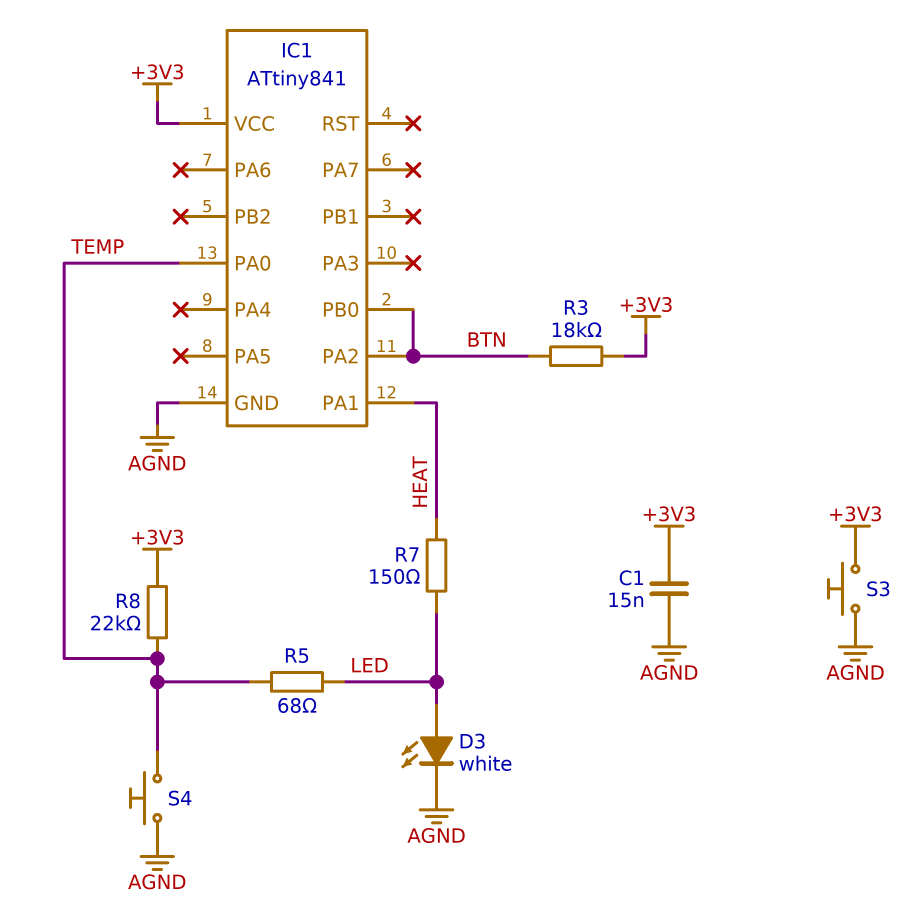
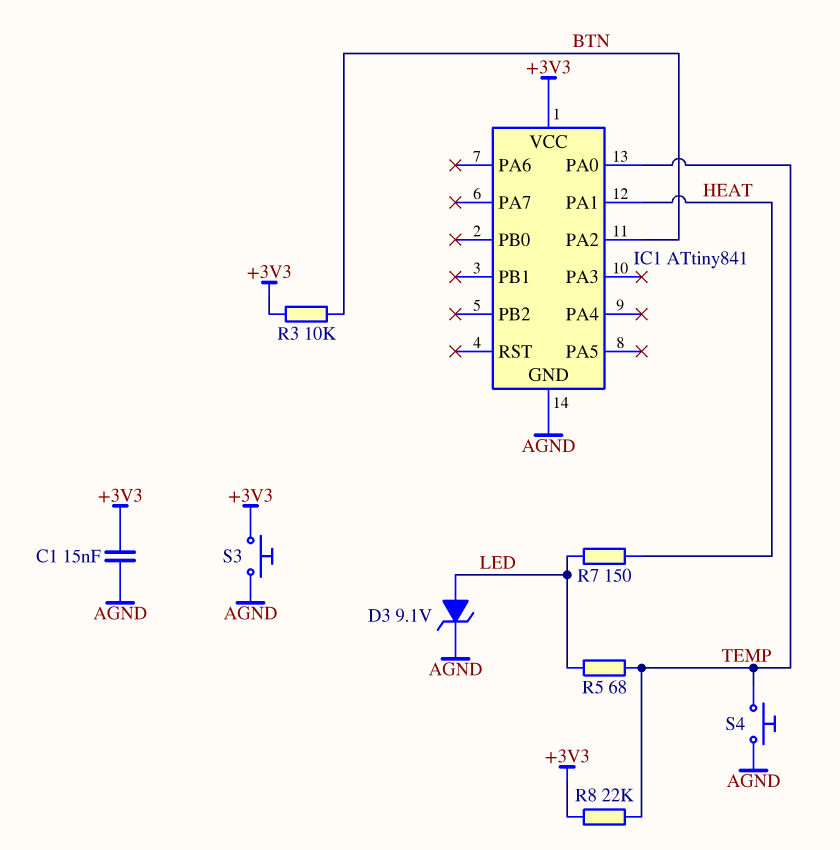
D3: LED white (A LED, K AGND) -> zener 9.1V (A LED, K AGND)
IC1 pin PB0: BTN -> none
R3: 18k (+3V3, BTN) -> 10k (+3V3, BTN)

